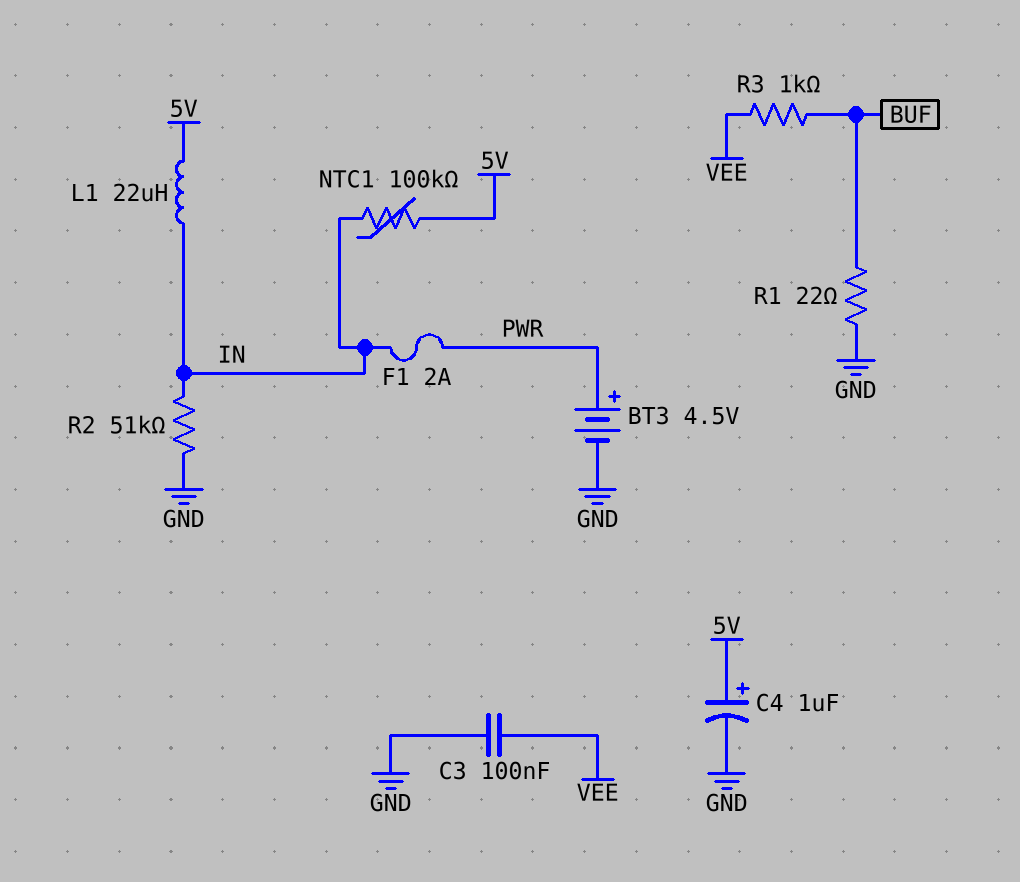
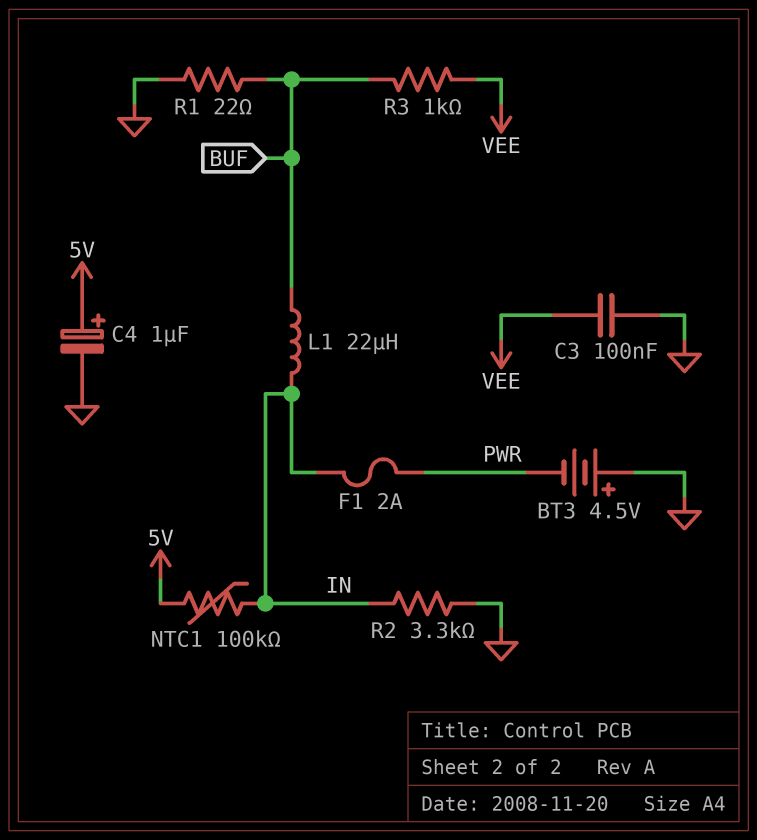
BT3: 4.5V (plus PWR, minus GND) -> 4.5V (plus GND, minus PWR)
L1: 22uH (5V, IN) -> 22uH (BUF, IN)
R2: 51k (GND, IN) -> 3.3k (GND, IN)

